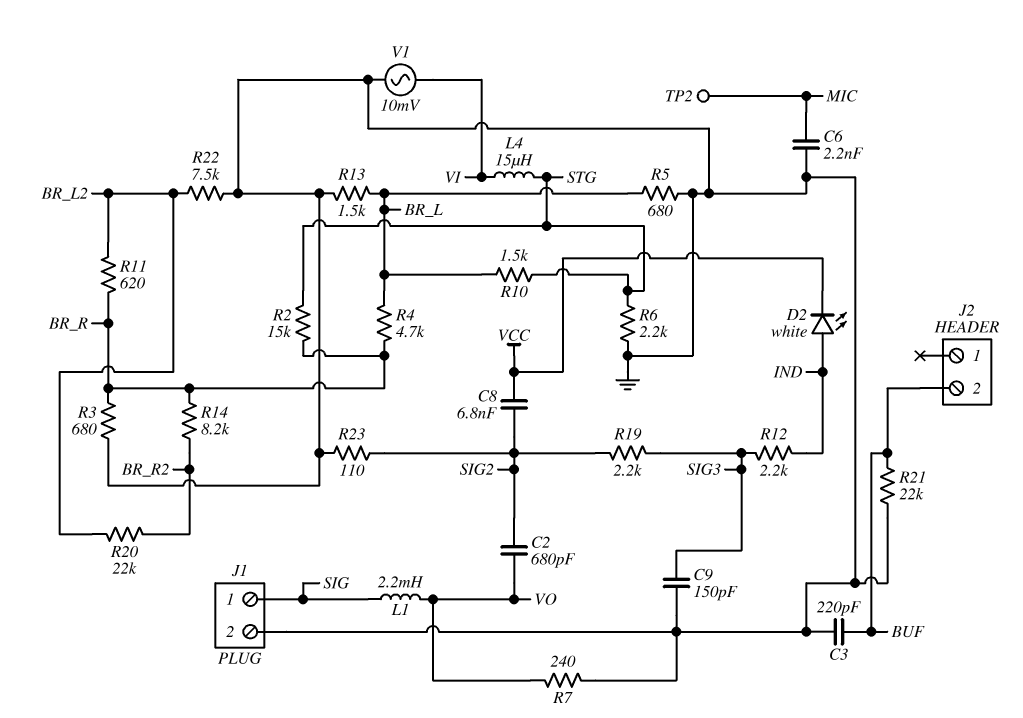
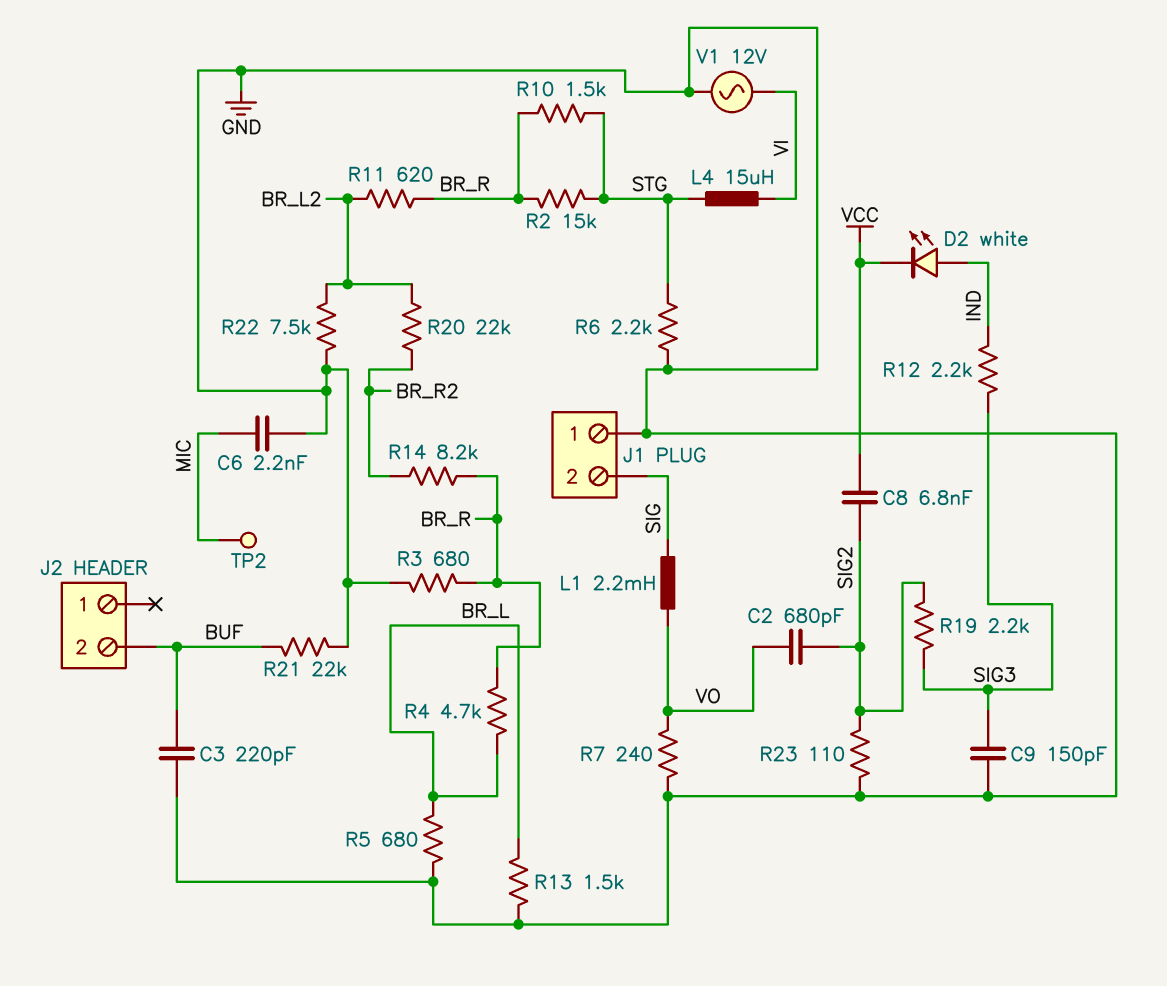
J1 pin 1: SIG -> GND
J1 pin 2: GND -> SIG
R10: 1.5k (BR_L, STG) -> 1.5k (BR_R, STG)
V1: AC 10mV (GND, VI) -> AC 12V (GND, VI)

